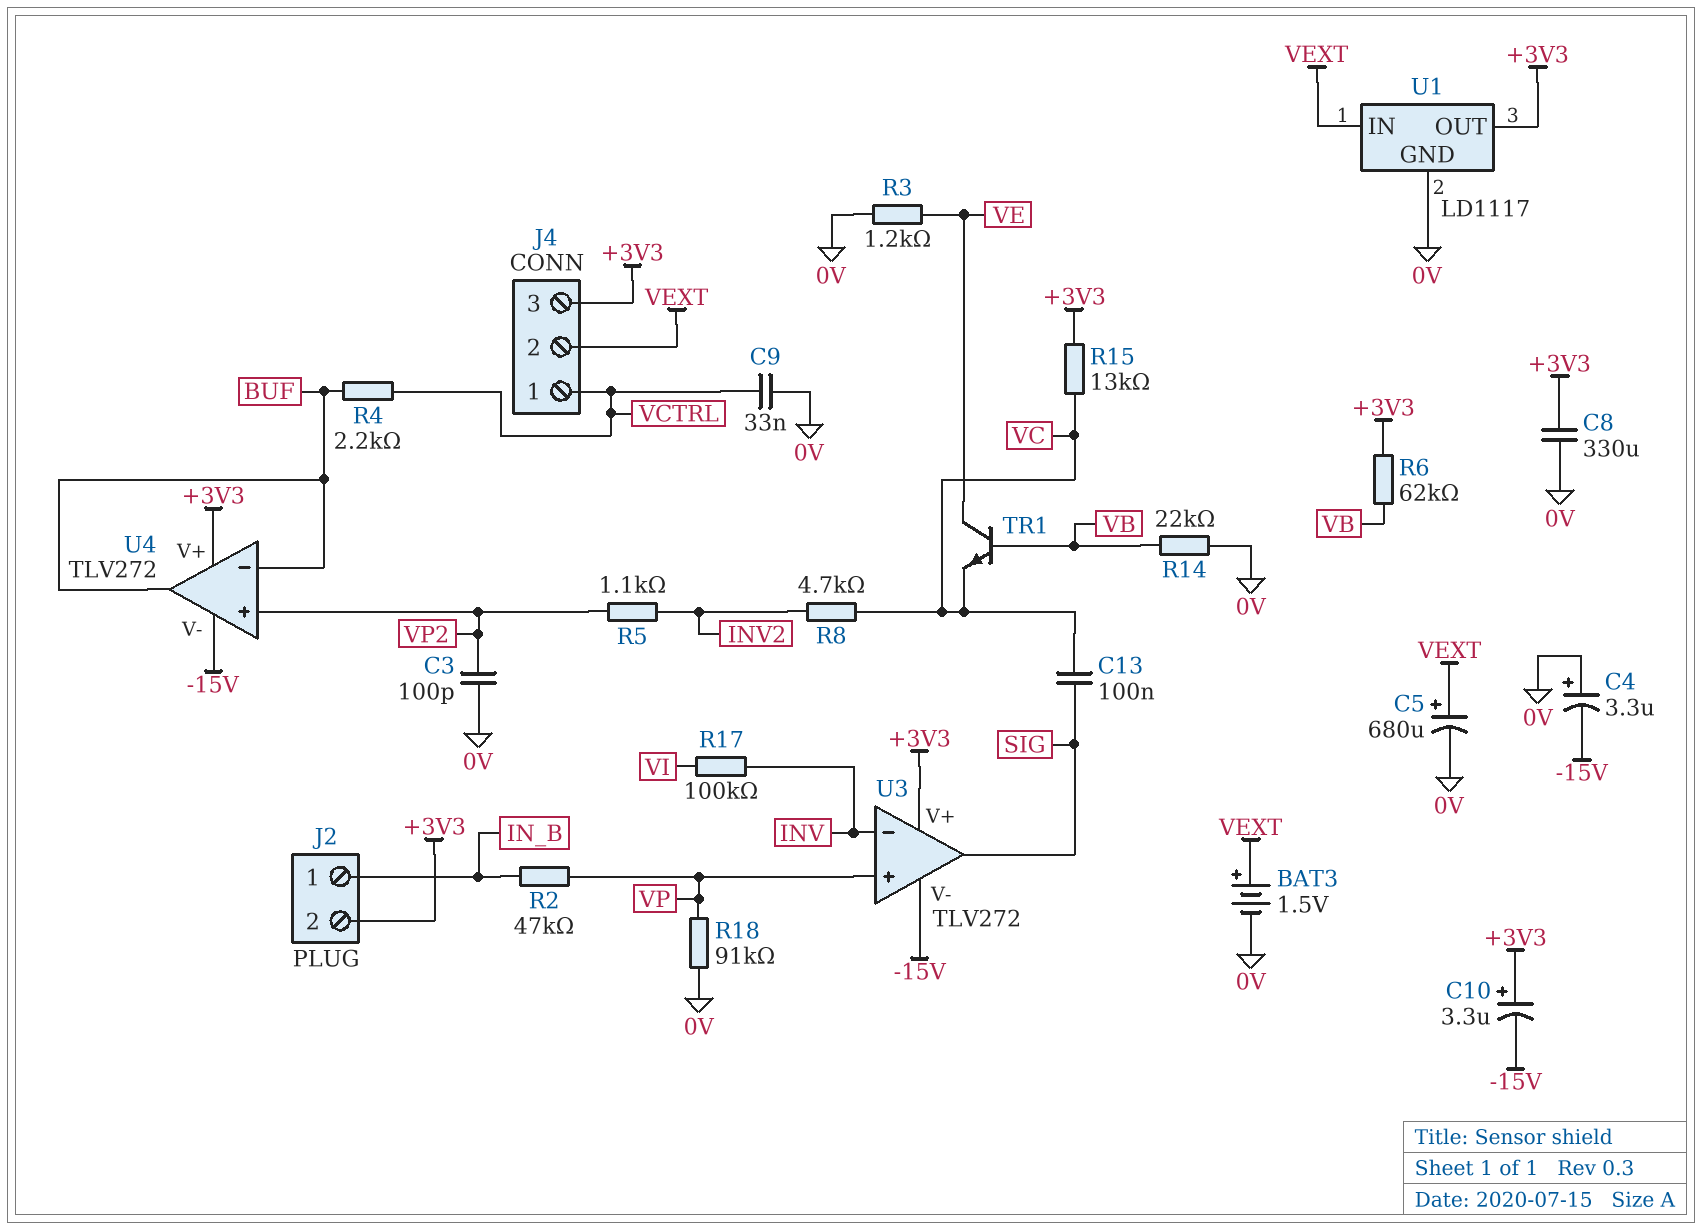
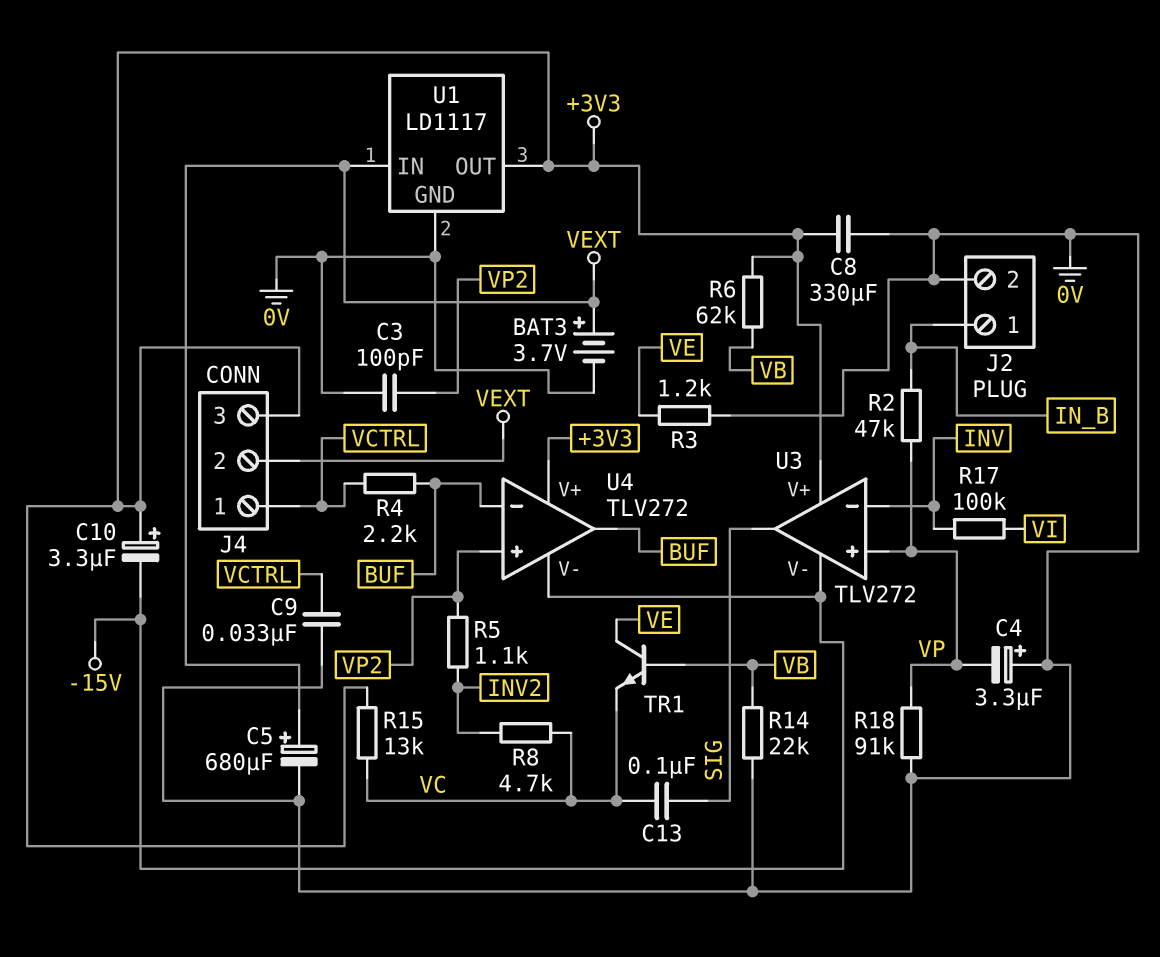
BAT3: 1.5V (plus VEXT, minus 0V) -> 3.7V (plus VEXT, minus 0V)
C4: 3.3uF (plus 0V, minus -15V) -> 3.3uF (plus 0V, minus VP)
J2 pin 2: +3V3 -> 0V

